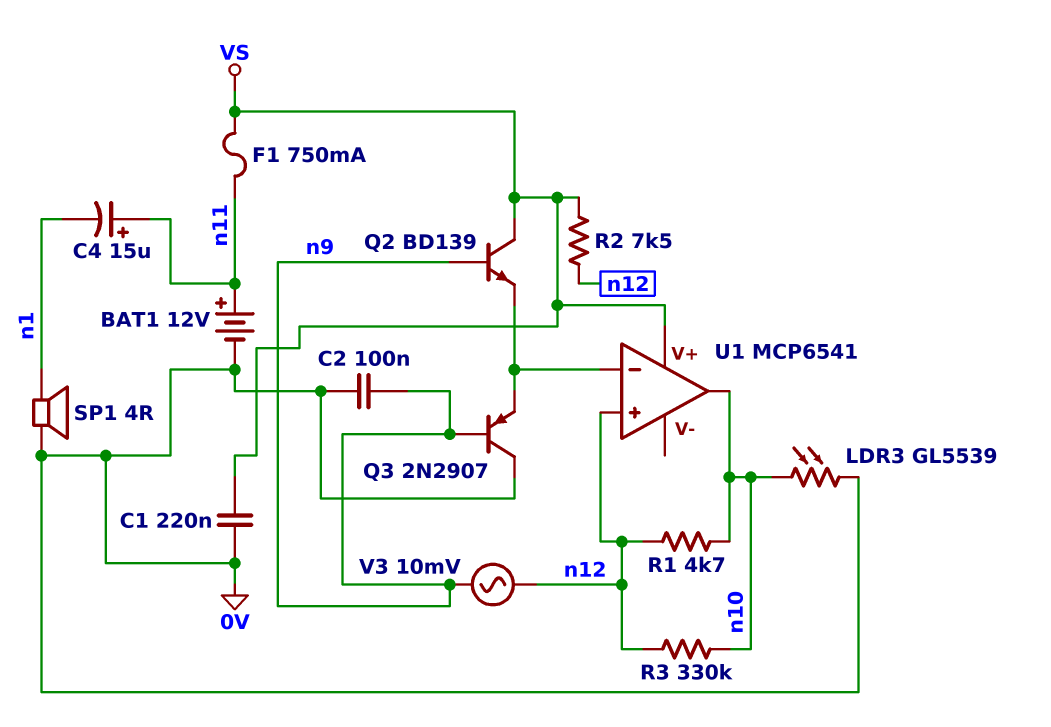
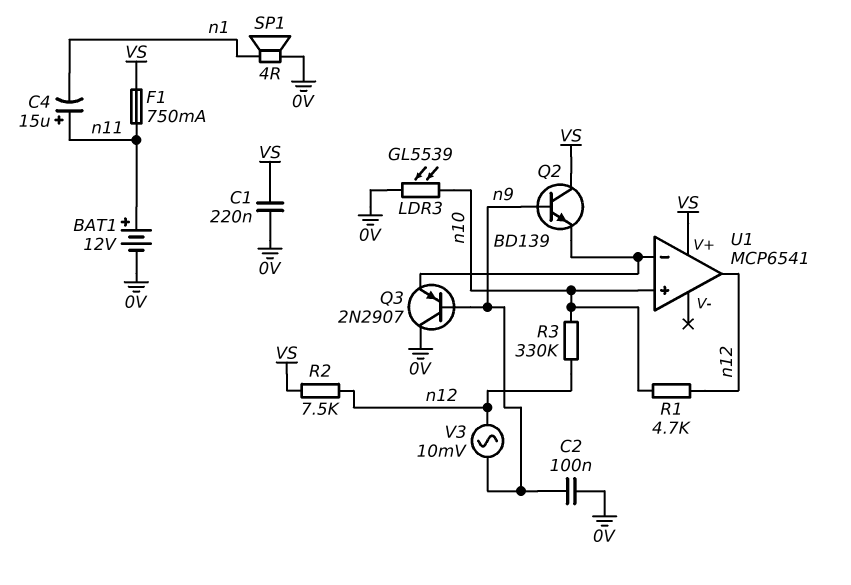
U1 pin in+: n12 -> n10
U1 pin out: n10 -> n12

